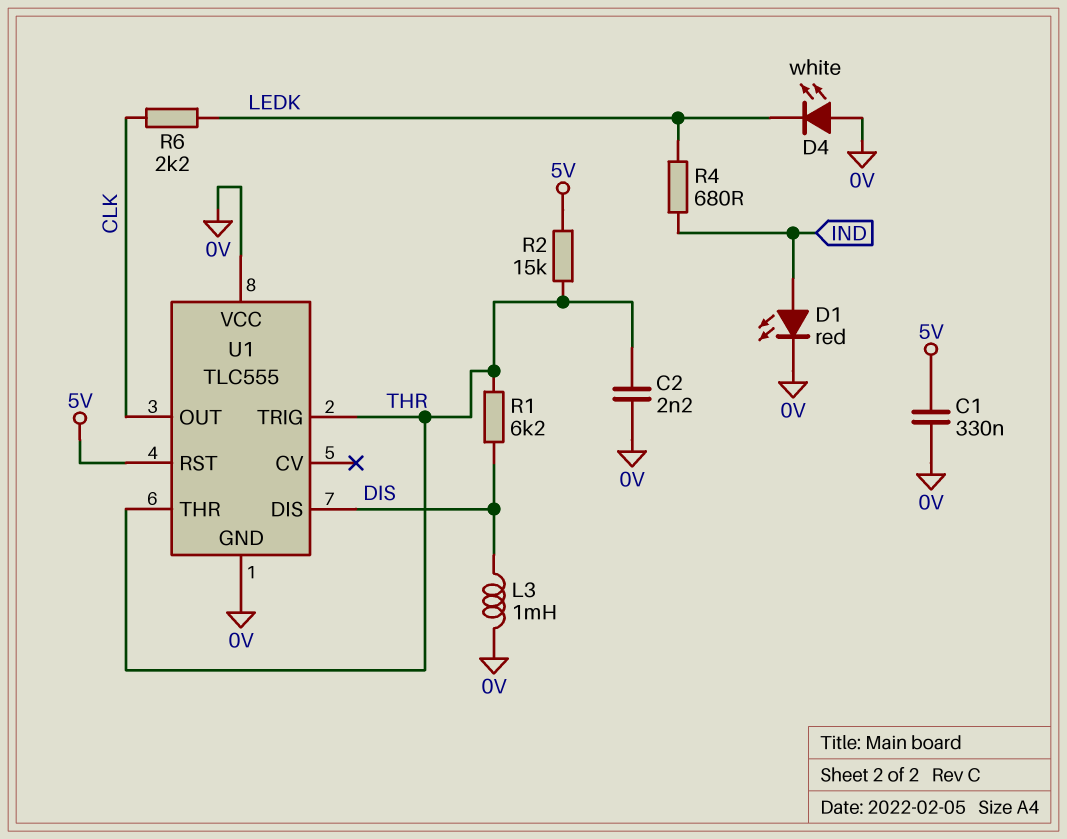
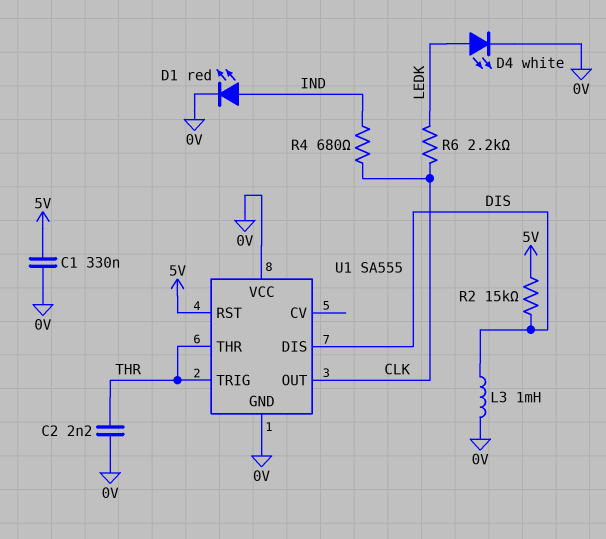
D4: LED white (A 0V, K LEDK) -> LED white (A LEDK, K 0V)
R1: 6.2k (DIS, THR) -> none
R2: 15k (5V, THR) -> 15k (5V, DIS)
R4: 680 (IND, LEDK) -> 680 (CLK, IND)
U1: TLC555 -> SA555

